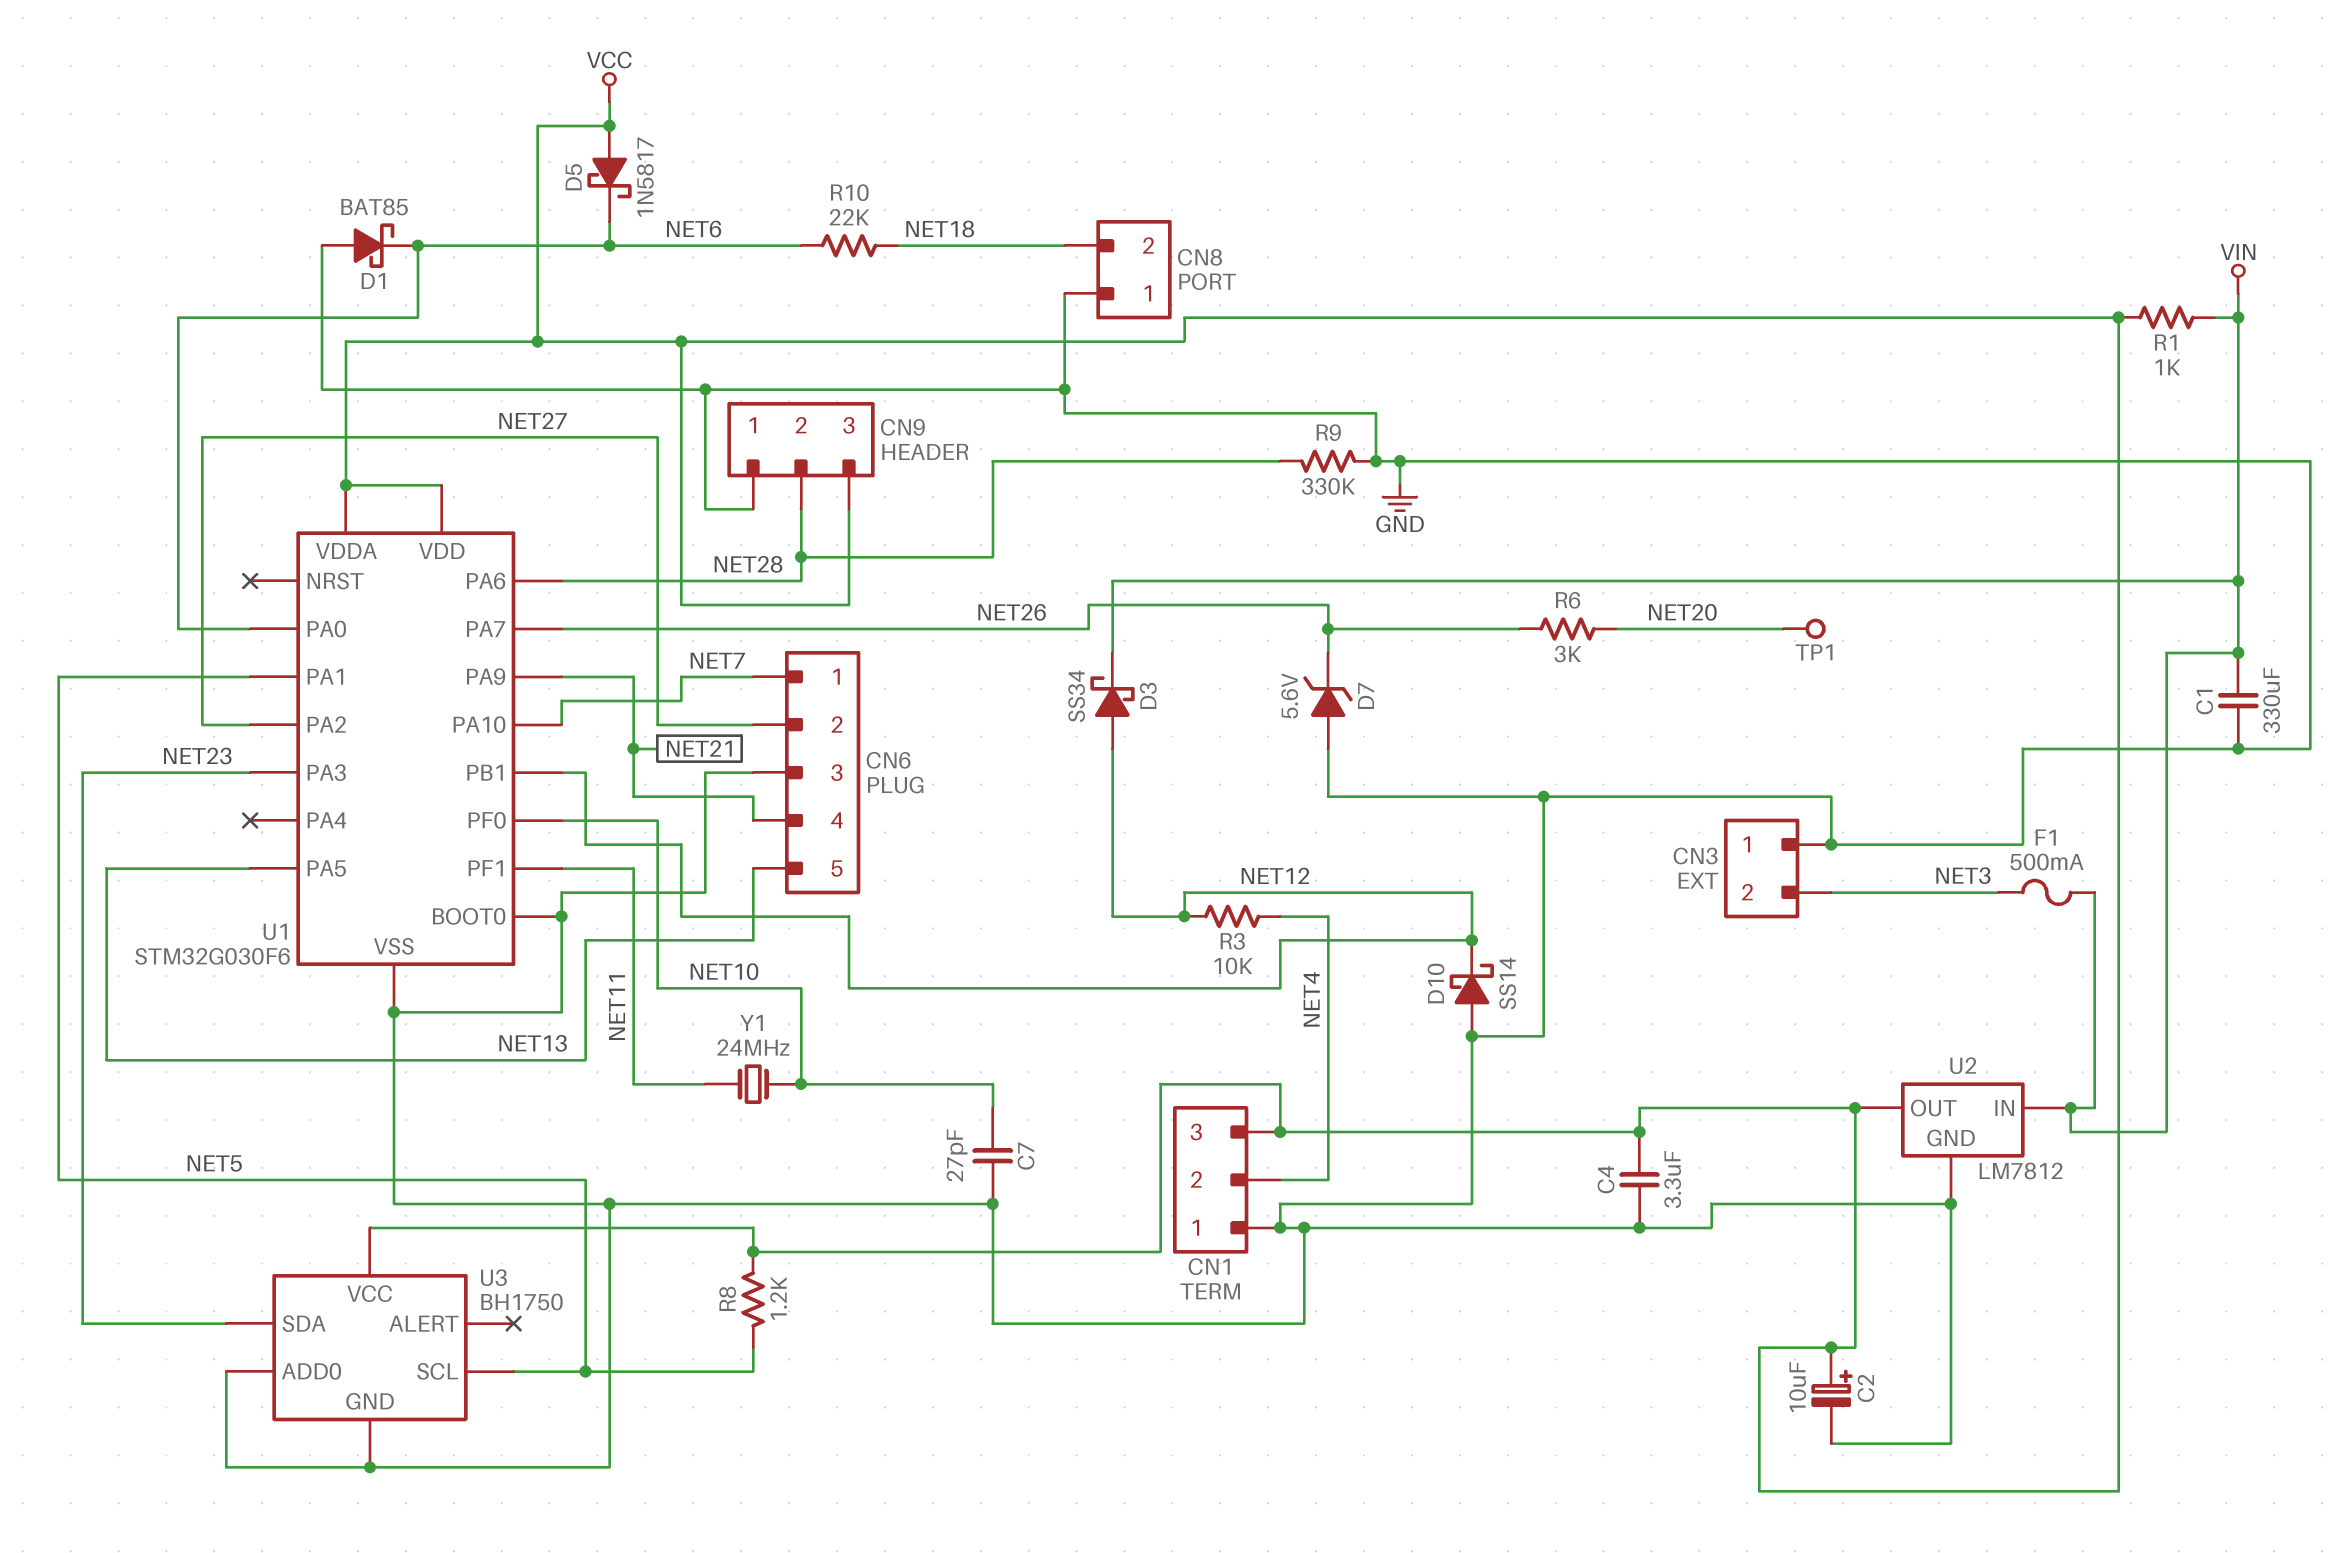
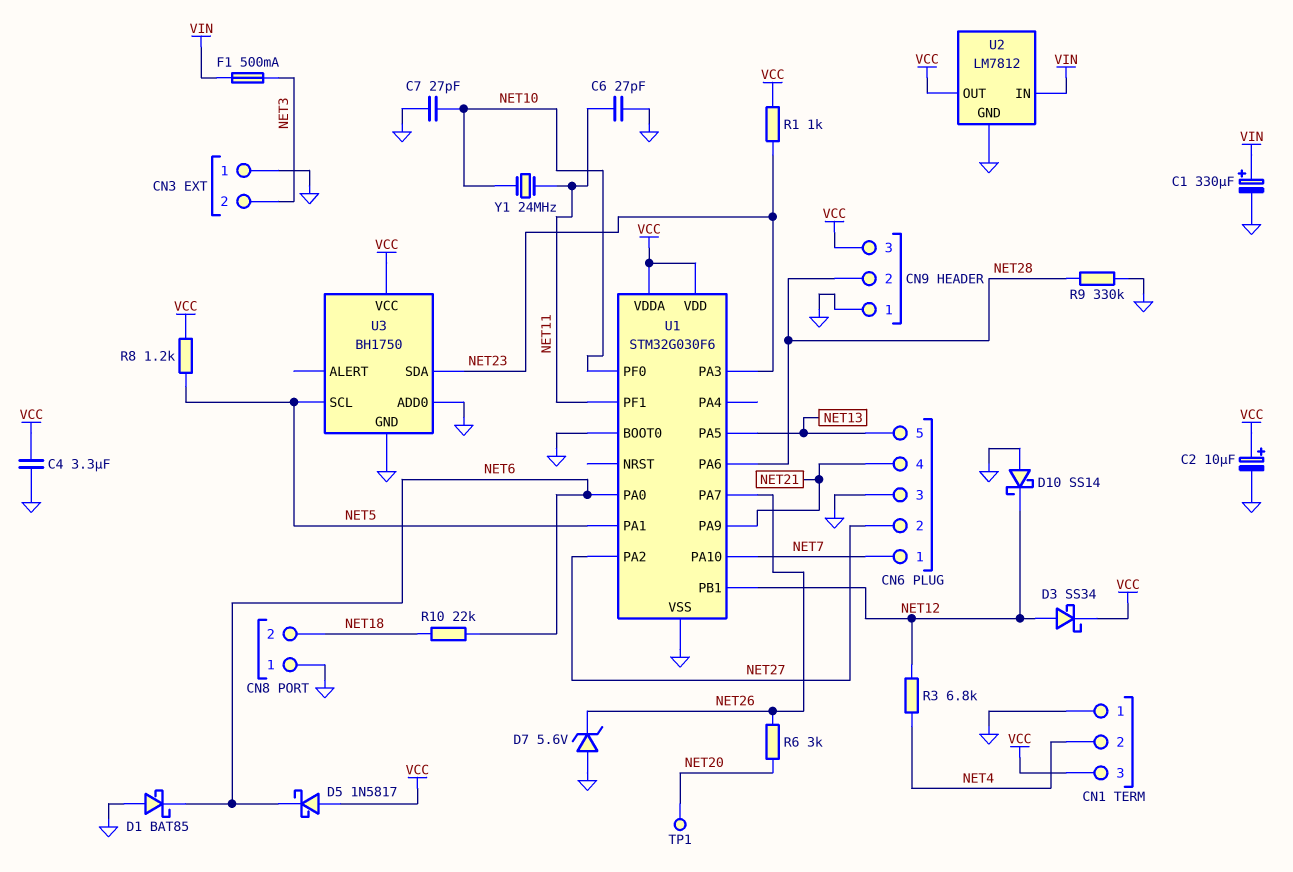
C1: 330uF (GND, VIN) -> 330uF (plus VIN, minus GND)
C6: none -> 27pF (GND, NET11)
D3: schottky SS34 (A NET12, K VIN) -> schottky SS34 (A NET12, K VCC)
R1: 1k (VCC, VIN) -> 1k (NET23, VCC)
R3: 10k (NET4, NET12) -> 6.8k (NET4, NET12)

